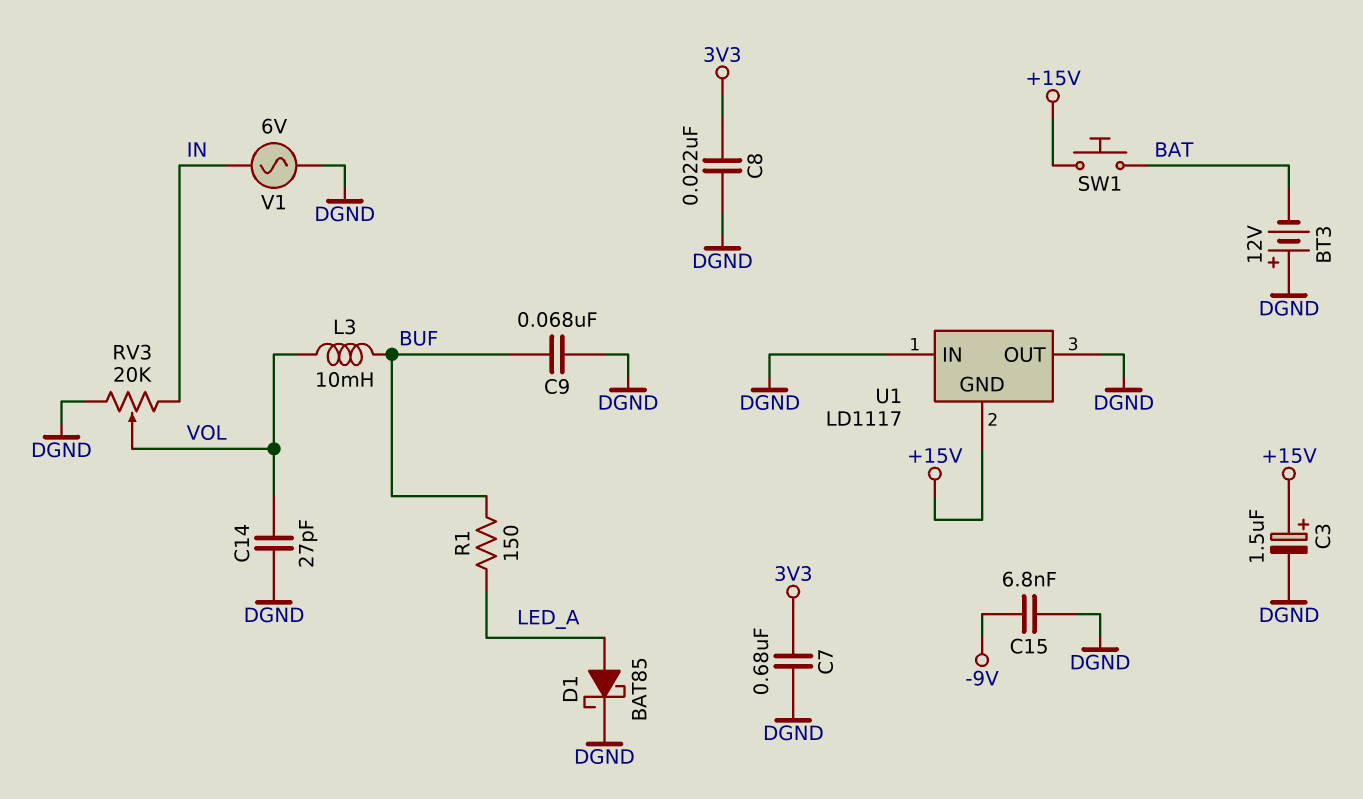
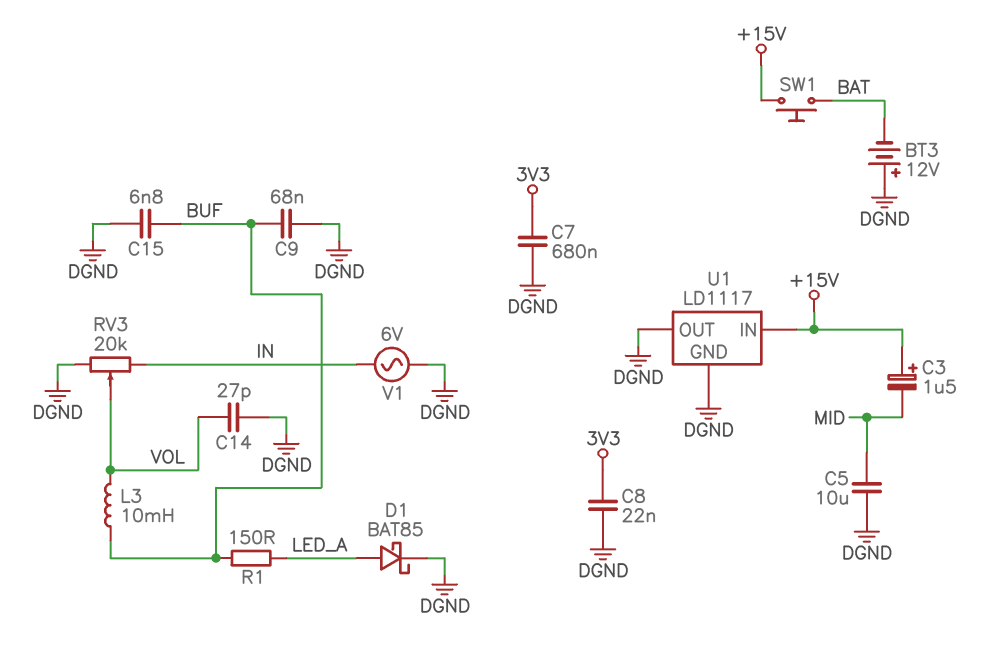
C3: 1.5uF (plus +15V, minus DGND) -> 1.5uF (plus +15V, minus MID)
C5: none -> 10uF (DGND, MID)
C15: 6.8nF (-9V, DGND) -> 6.8nF (BUF, DGND)
U1 pin GND: +15V -> DGND
U1 pin IN: DGND -> +15V

